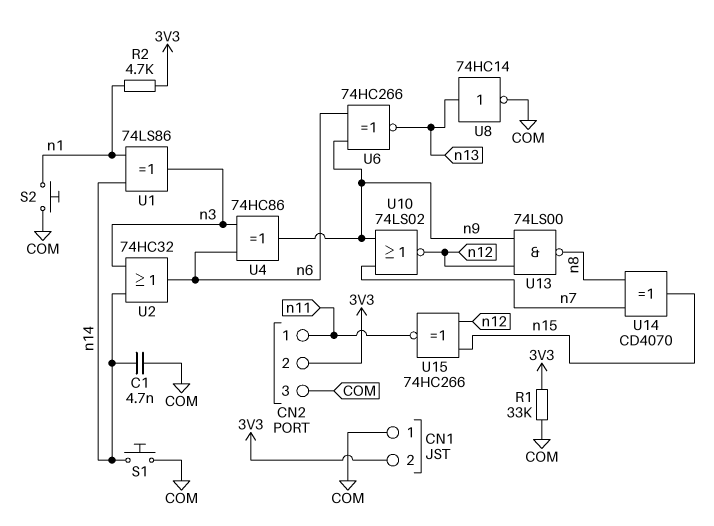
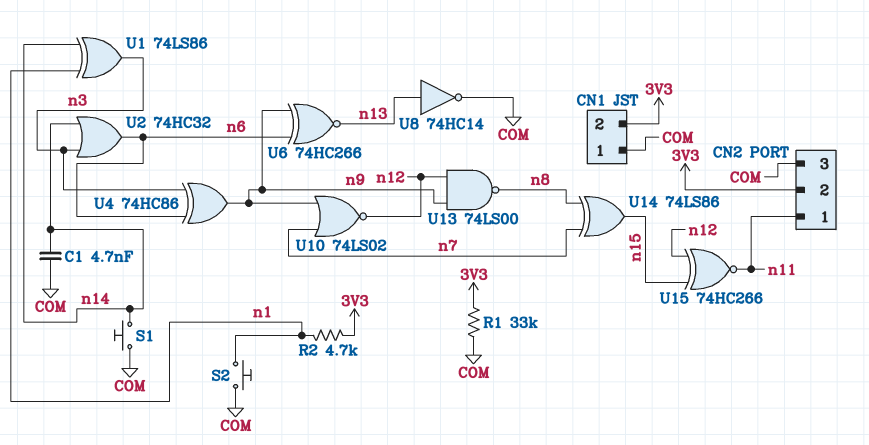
U14: XOR CD4070 (in n7, in n8, out n15) -> XOR 74LS86 (in n7, in n8, out n15)

